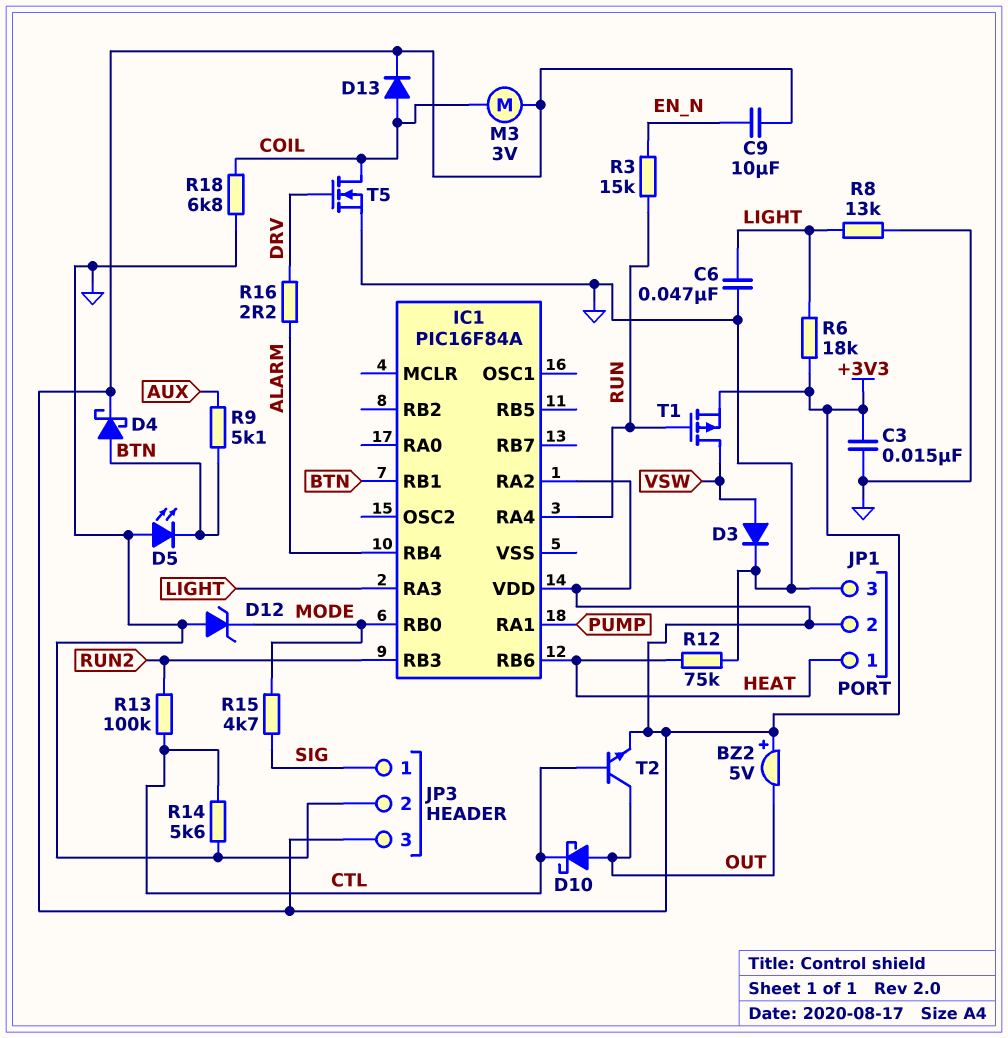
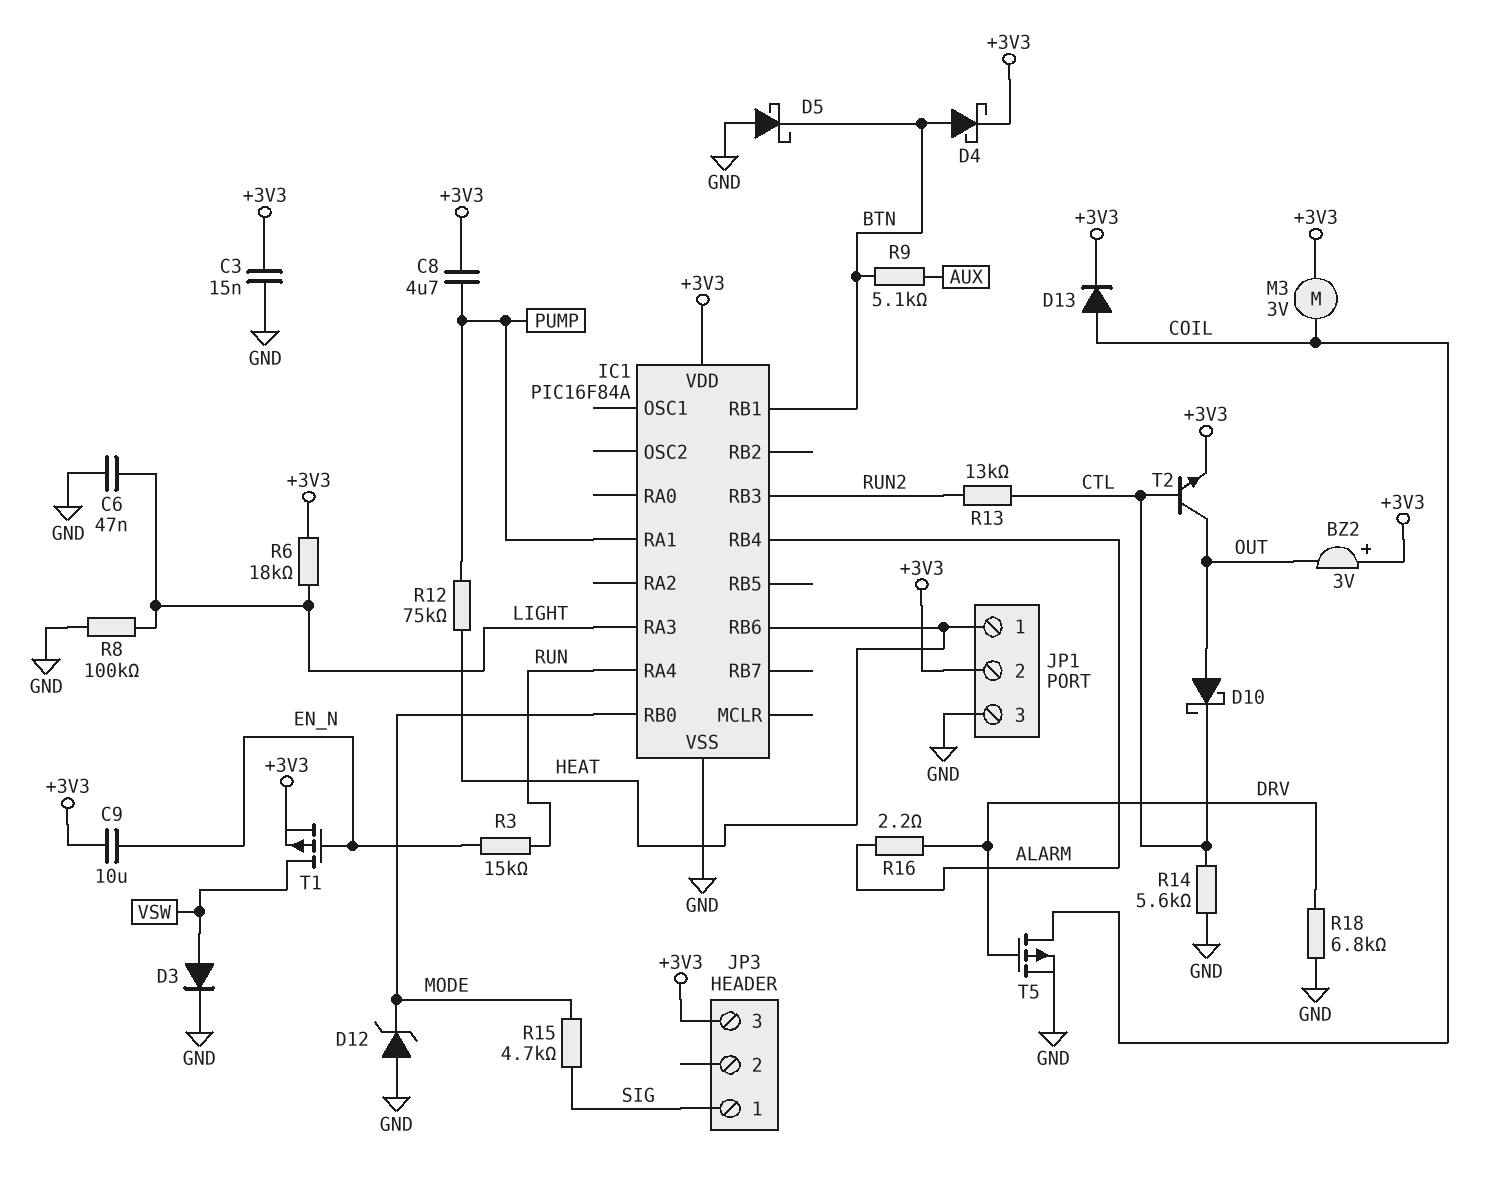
BZ2: buzzer 5V (plus +3V3, minus OUT) -> buzzer 3V (plus +3V3, minus OUT)
C8: none -> 4.7uF (+3V3, PUMP)
D5: LED (A GND, K BTN) -> schottky (A GND, K BTN)
IC1 pin RA2: +3V3 -> none
IC1 pin VSS: none -> GND
JP3 pin 2: GND -> none
R8: 13k (GND, LIGHT) -> 100k (GND, LIGHT)
R12: 75k (GND, HEAT) -> 75k (HEAT, PUMP)
R13: 100k (CTL, RUN2) -> 13k (CTL, RUN2)
R18: 6.8k (COIL, GND) -> 6.8k (DRV, GND)
T1: PMOS (G RUN, D VSW, S +3V3) -> PMOS (G EN_N, D VSW, S +3V3)
T5: NMOS (G DRV, D COIL, S GND) -> PMOS (G DRV, D COIL, S GND)

